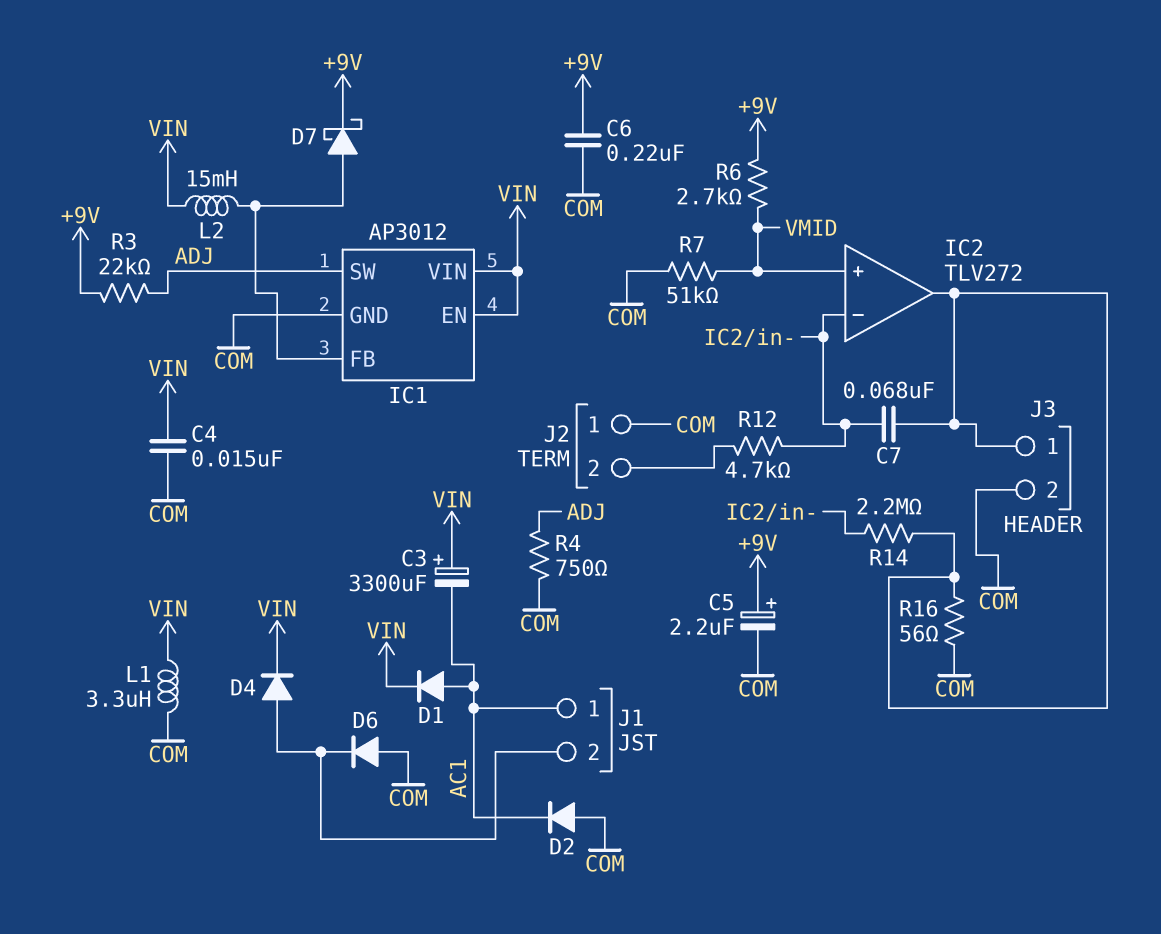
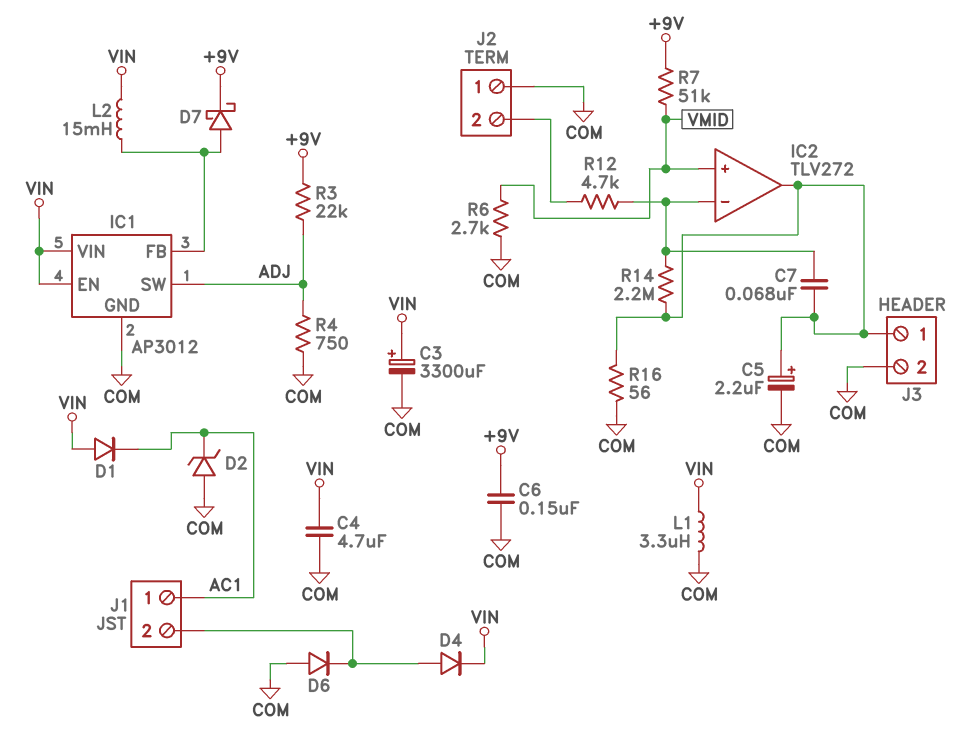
C3: 3300uF (plus VIN, minus AC1) -> 3300uF (plus VIN, minus COM)
C4: 15nF (COM, VIN) -> 4.7uF (COM, VIN)
C5: 2.2uF (plus +9V, minus COM) -> 2.2uF (plus IC2/out, minus COM)
C6: 220nF (+9V, COM) -> 150nF (+9V, COM)
D1: diode (A AC1, K VIN) -> diode (A VIN, K AC1)
D2: diode (A COM, K AC1) -> zener (A COM, K AC1)
R6: 2.7k (+9V, VMID) -> 2.7k (COM, VMID)
R7: 51k (COM, VMID) -> 51k (+9V, VMID)

